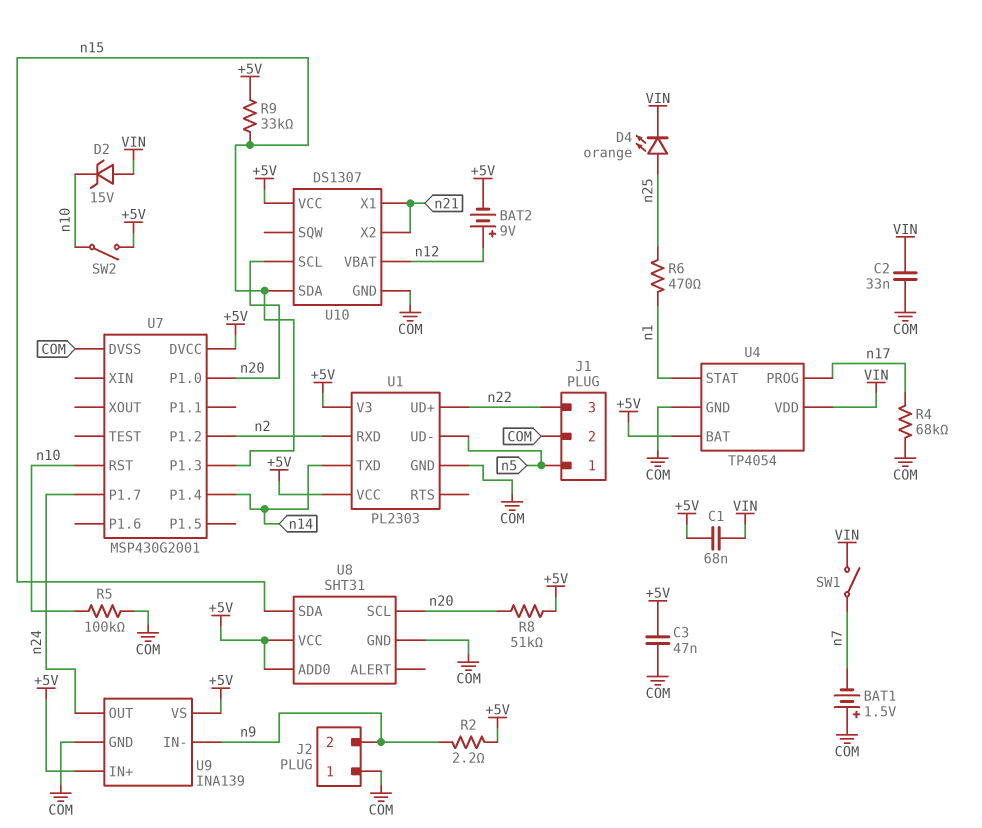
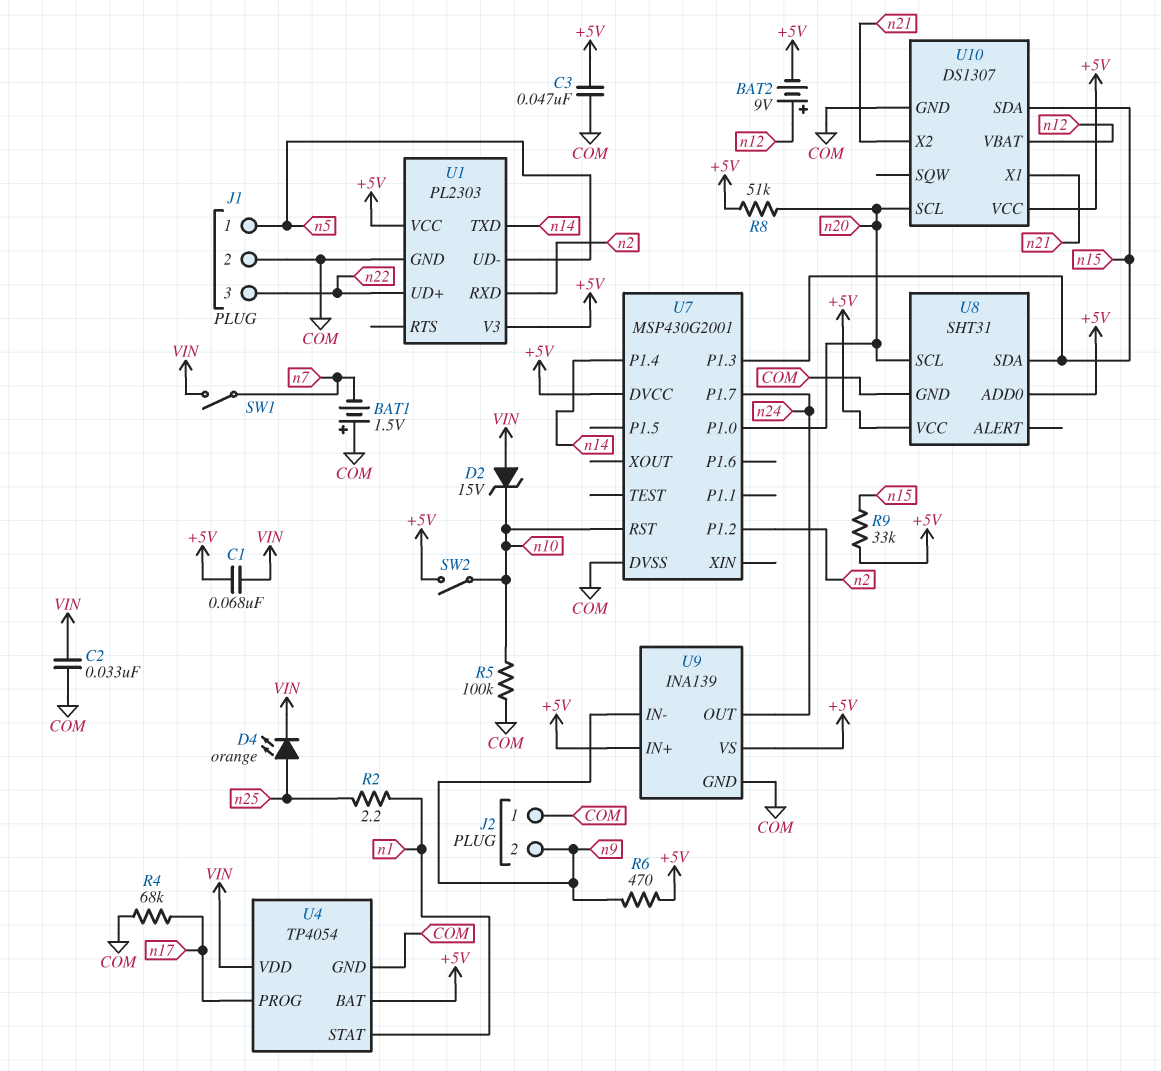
R2: 2.2 (+5V, n9) -> 2.2 (n1, n25)
R6: 470 (n1, n25) -> 470 (+5V, n9)

